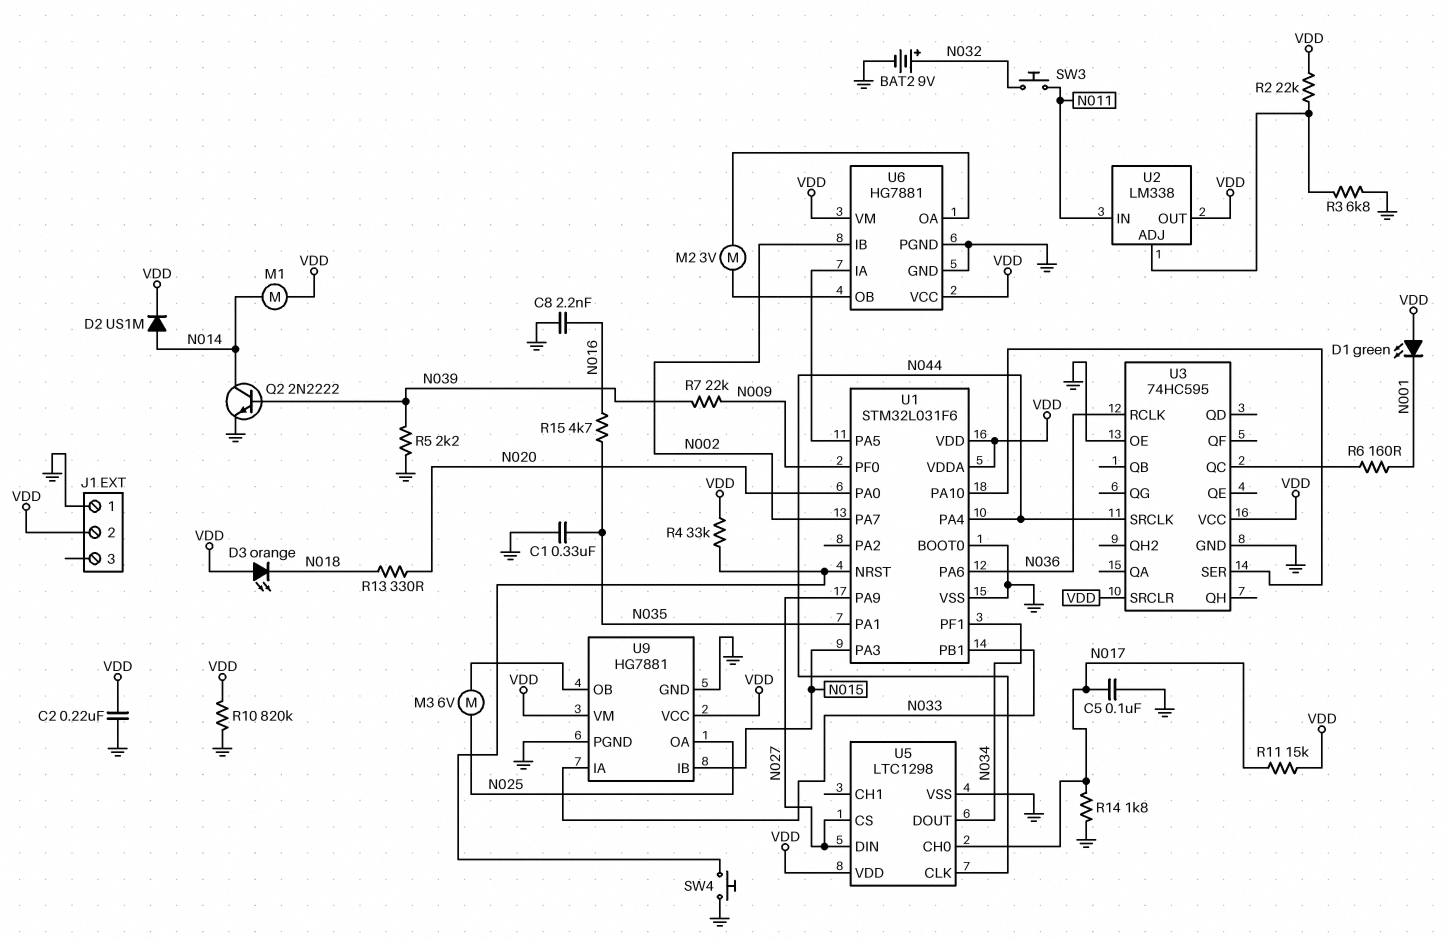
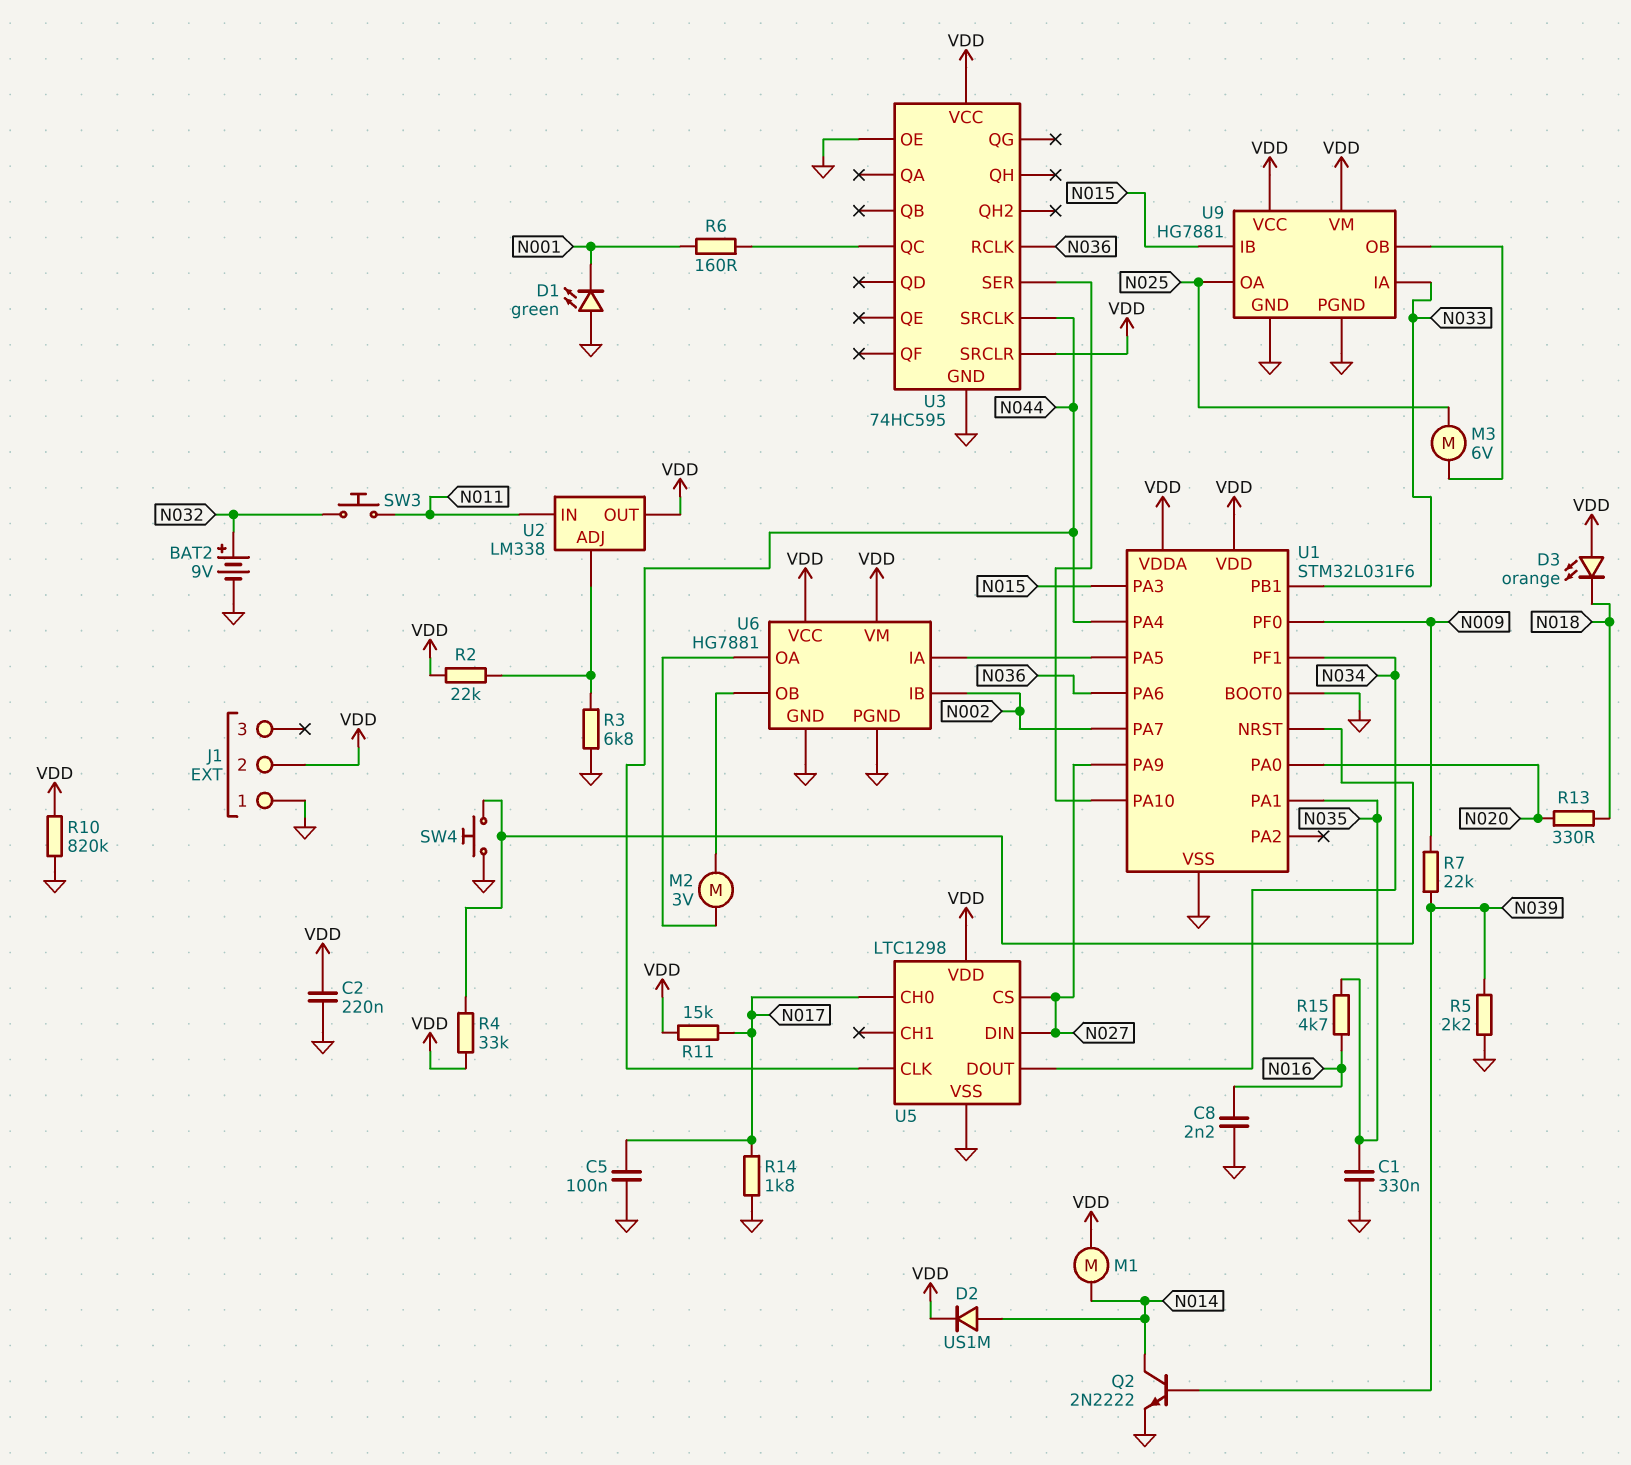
D1: LED green (A VDD, K N001) -> LED green (A GND, K N001)

